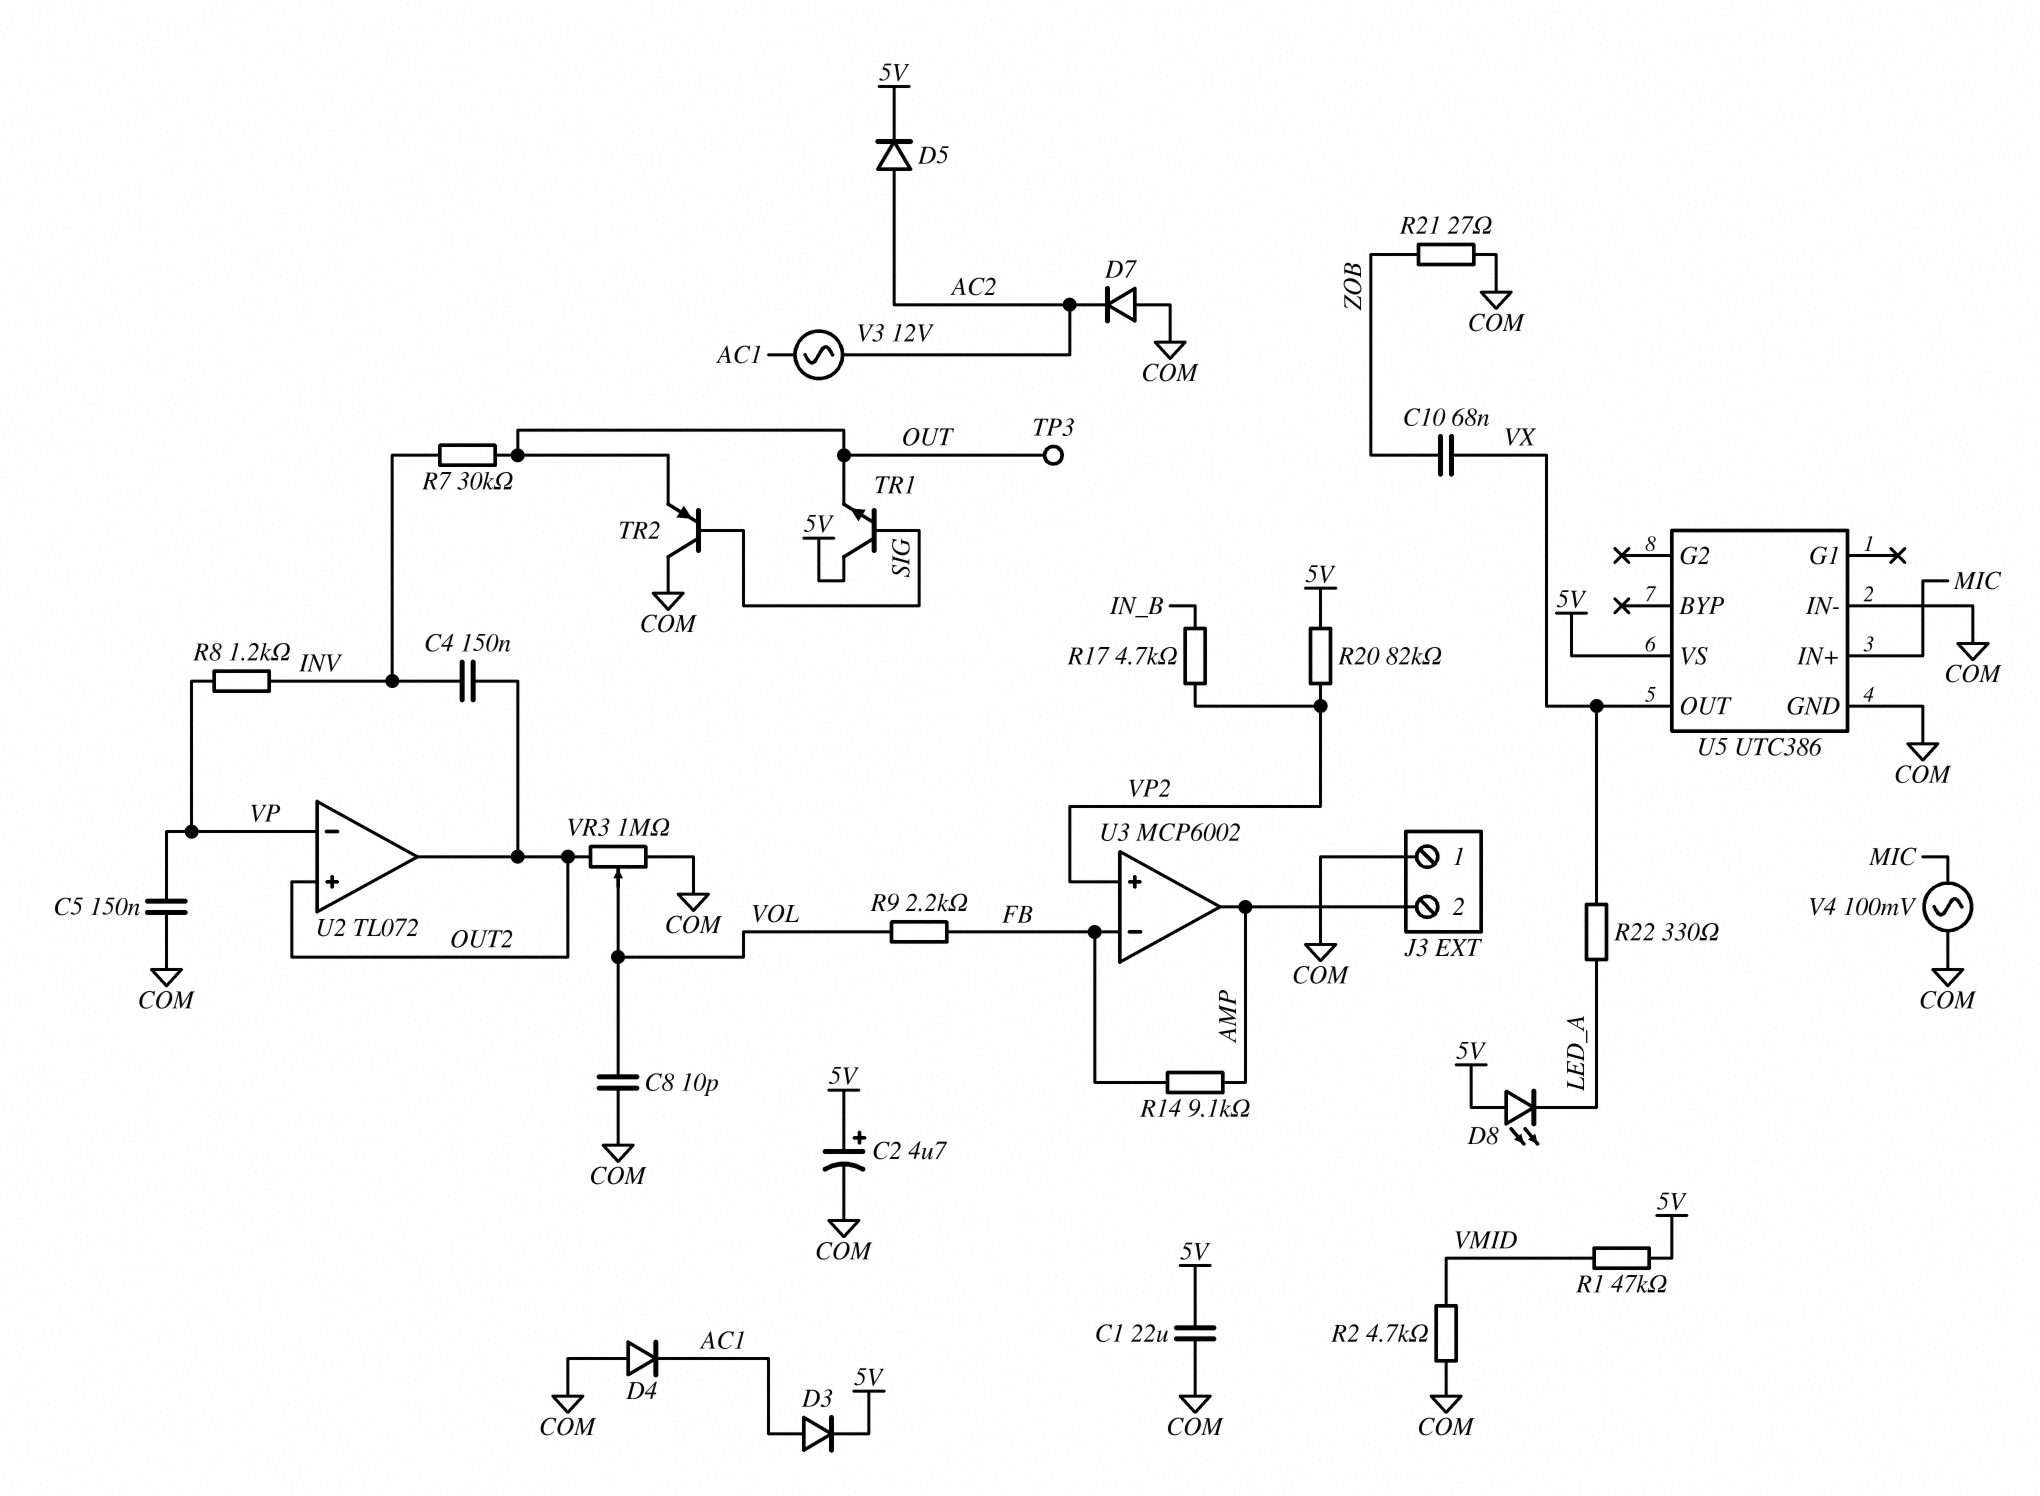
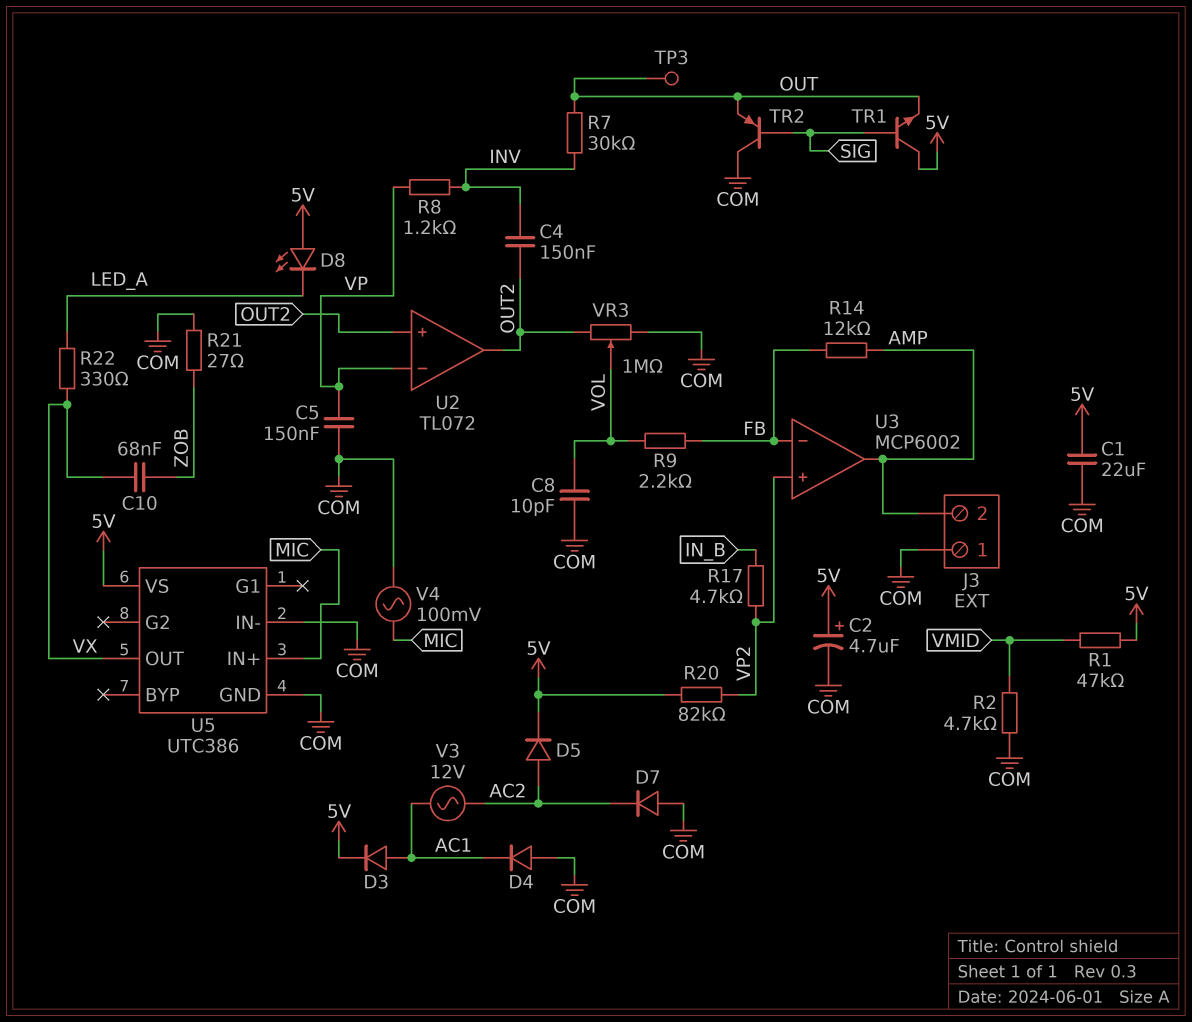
R14: 9.1k (AMP, FB) -> 12k (AMP, FB)

